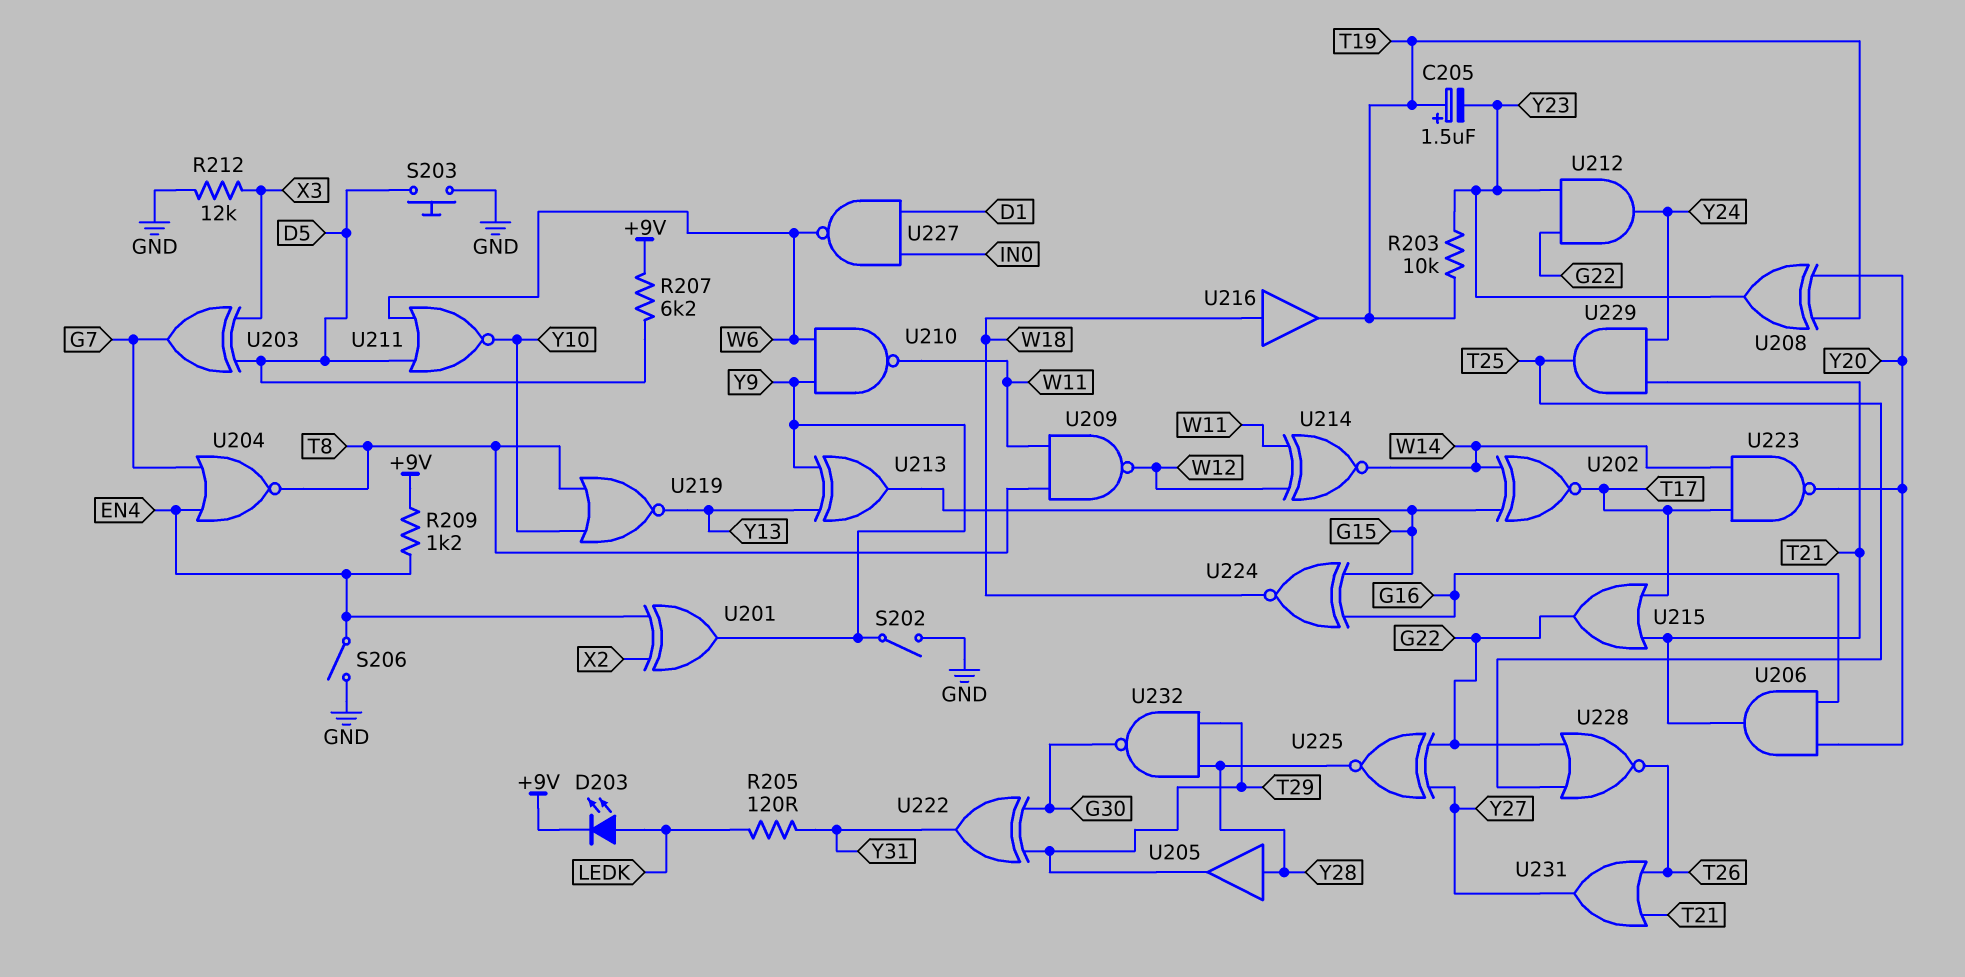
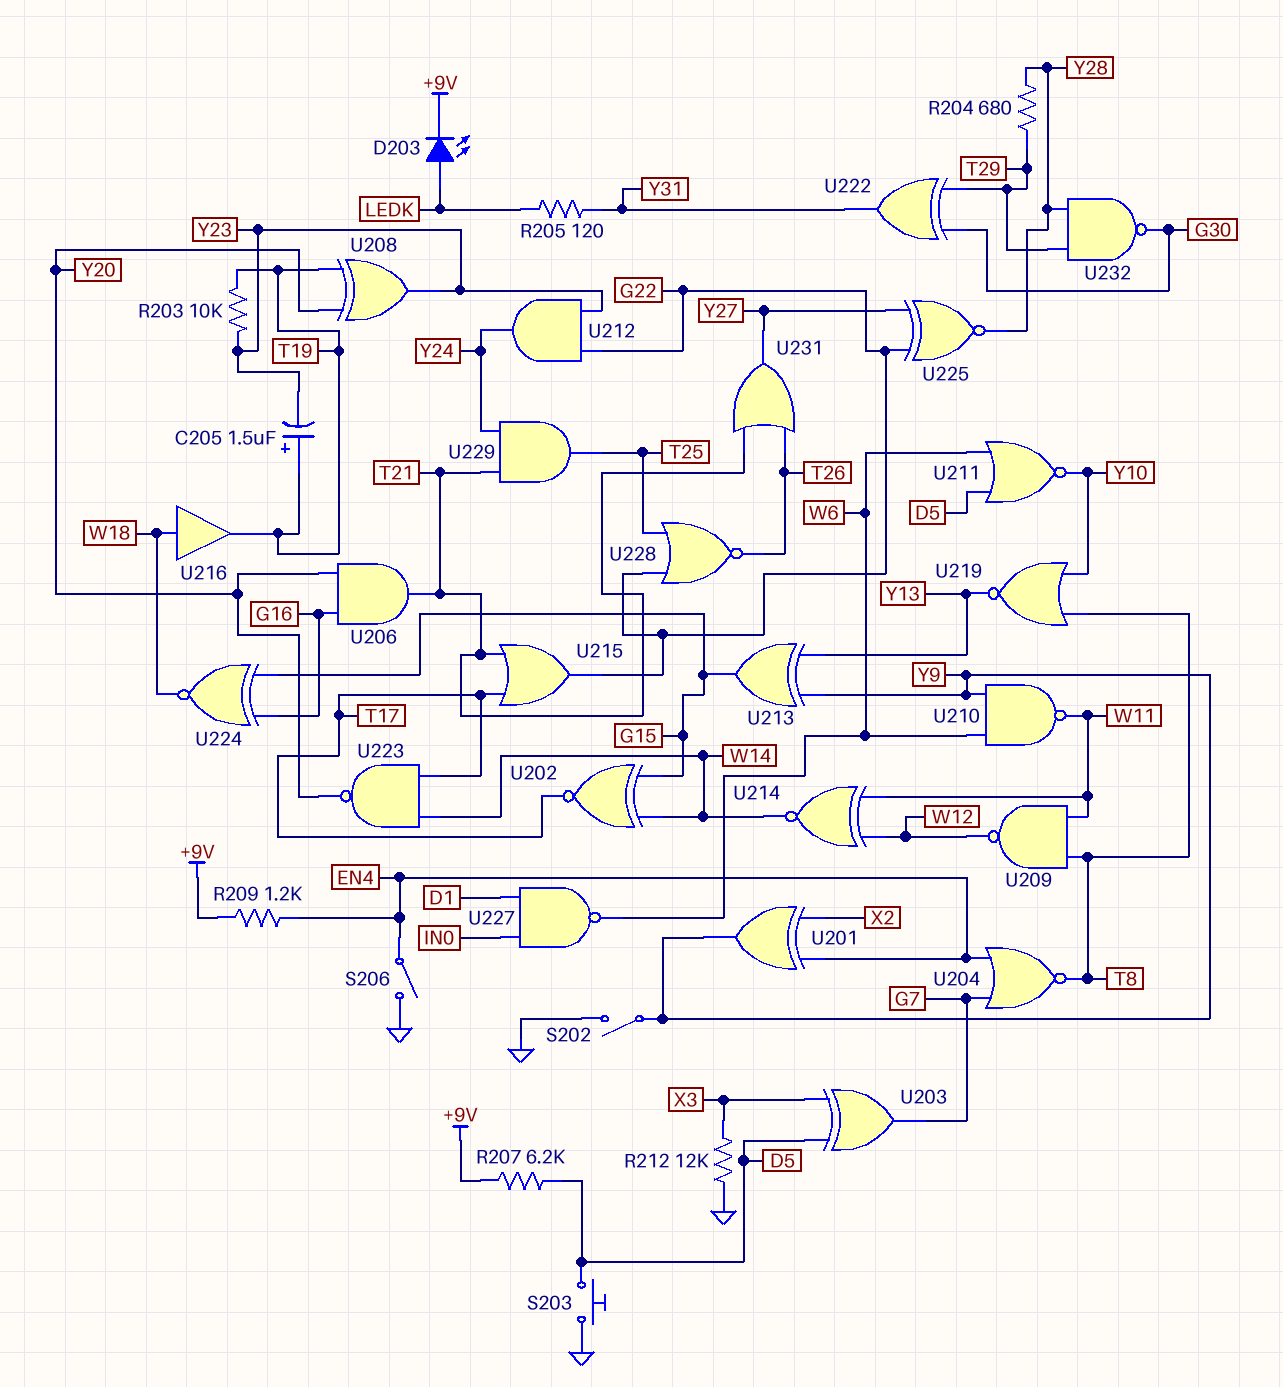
R204: none -> 680 (T29, Y28)
U205: buffer (in Y28, out T29) -> none

